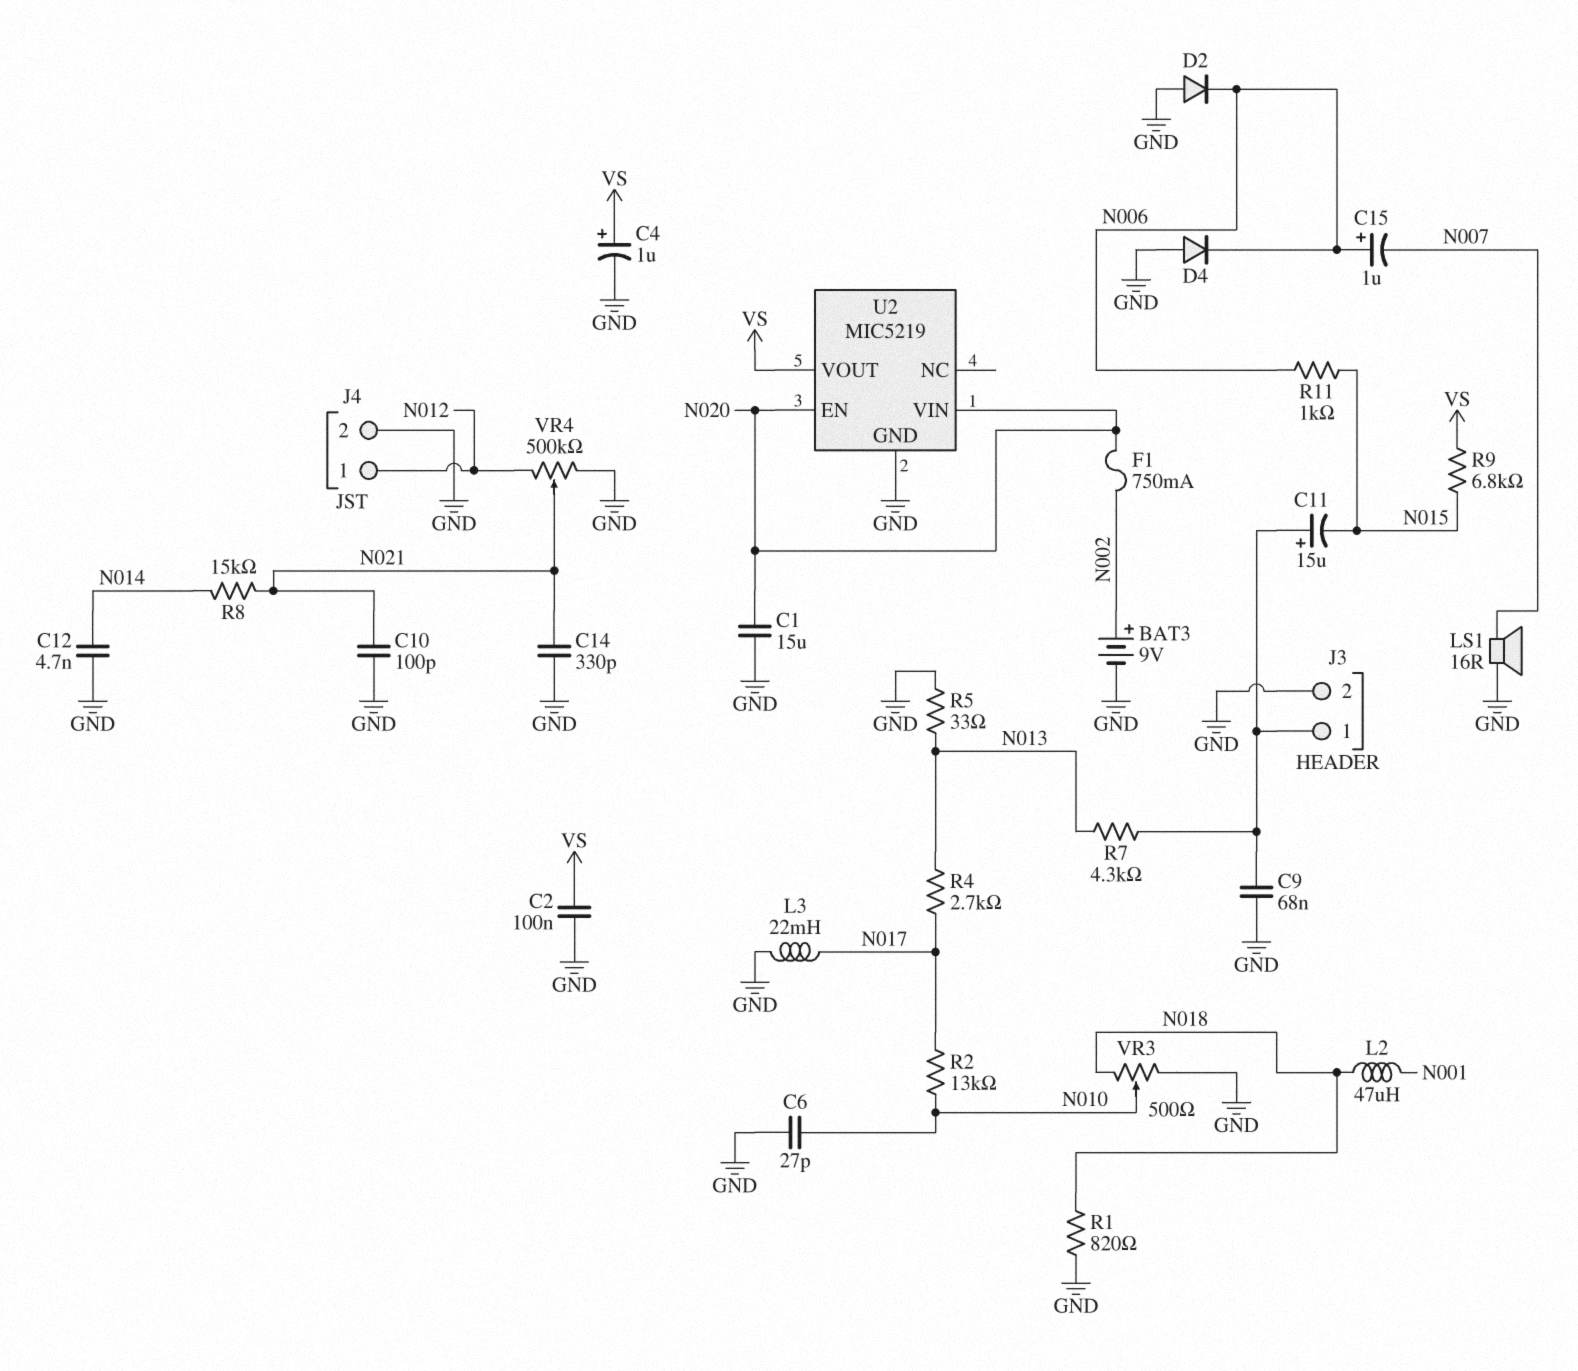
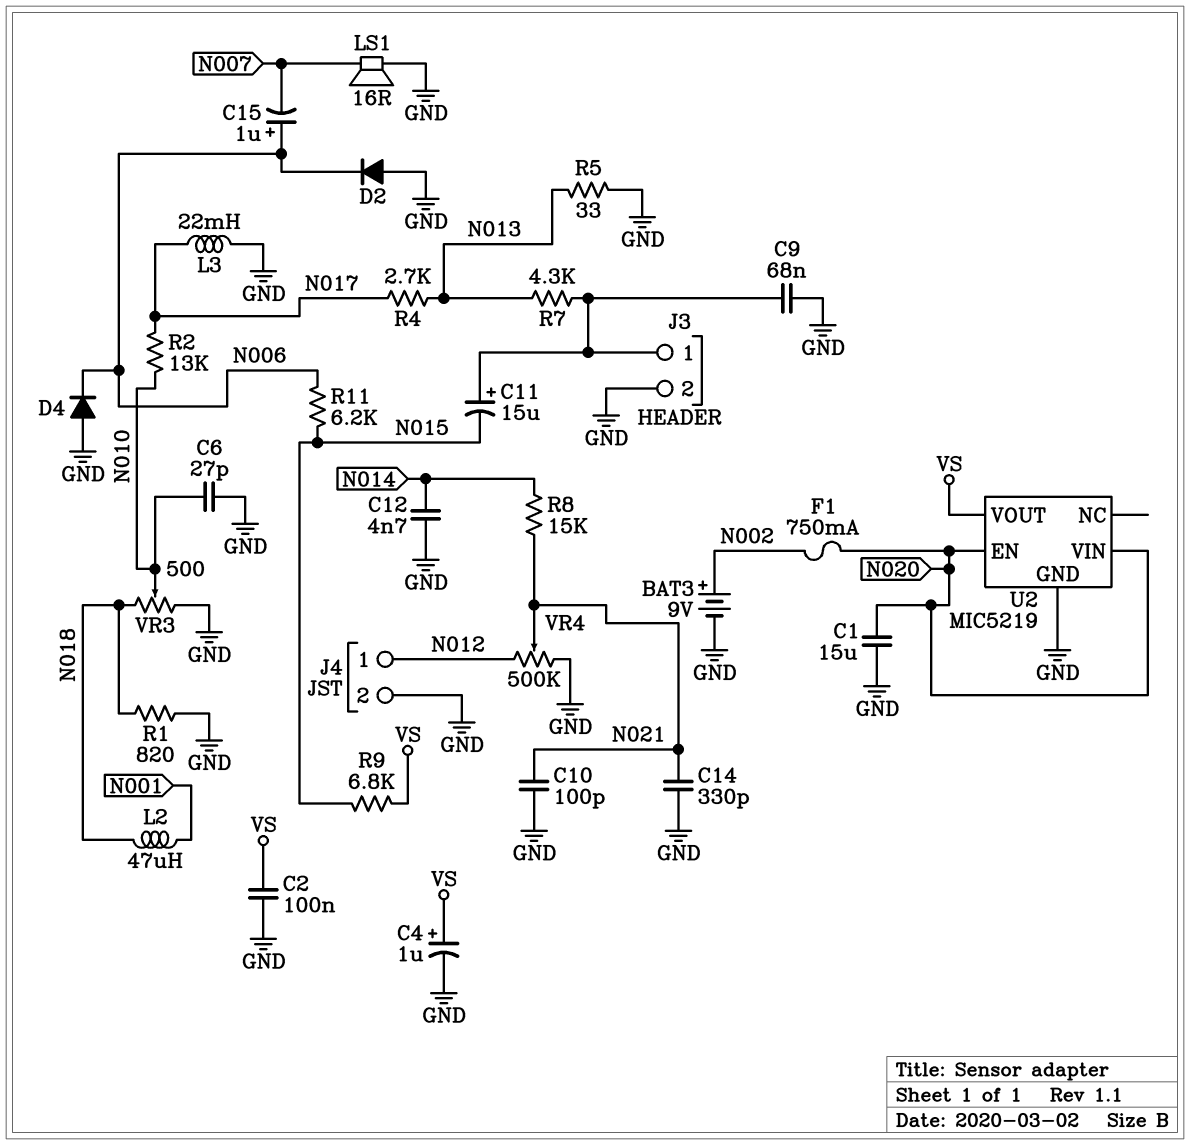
R11: 1k (N006, N015) -> 6.2k (N006, N015)

